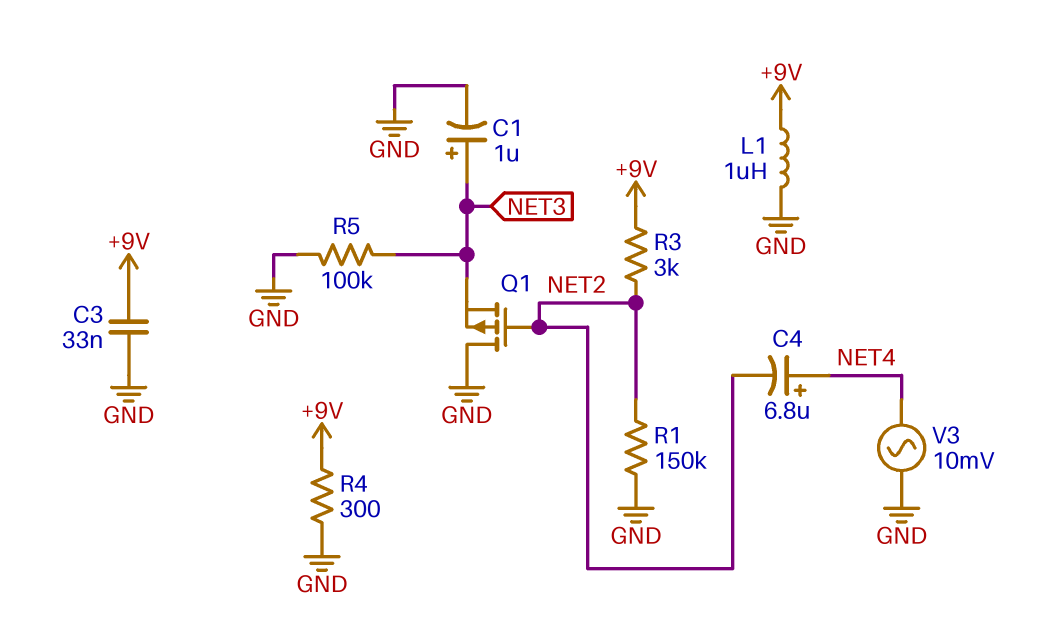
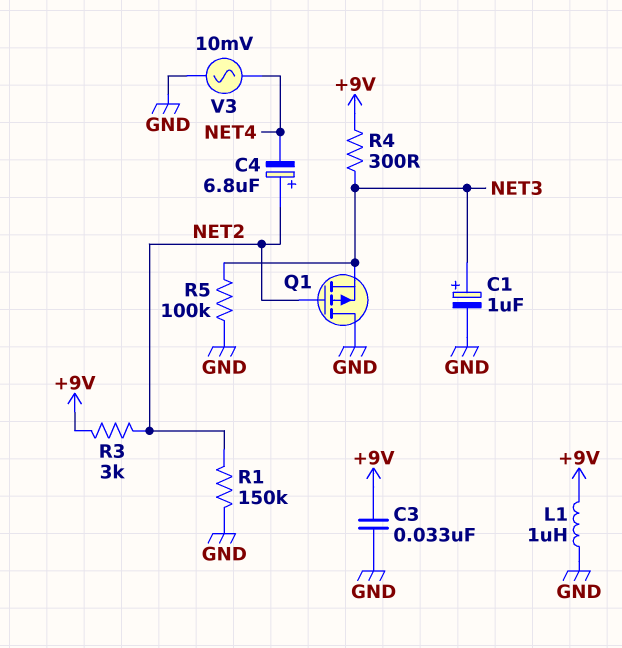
C4: 6.8uF (plus NET4, minus NET2) -> 6.8uF (plus NET2, minus NET4)
R4: 300 (+9V, GND) -> 300 (+9V, NET3)

